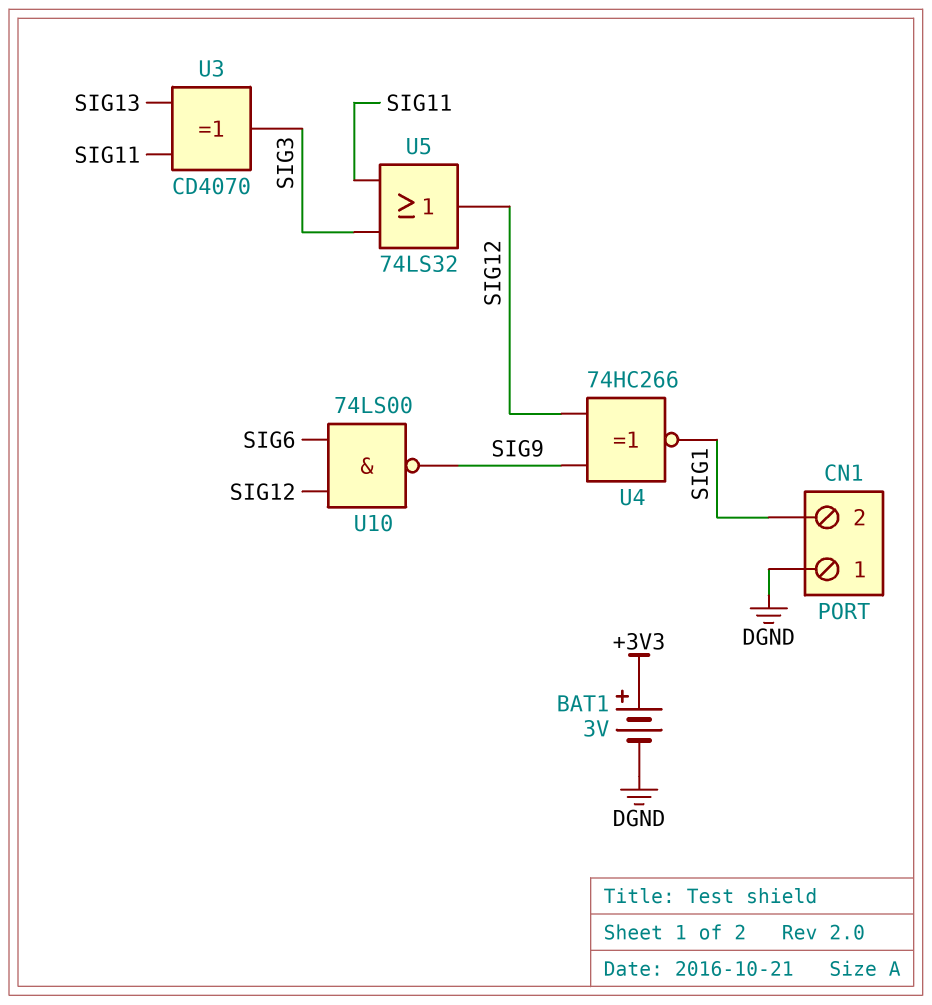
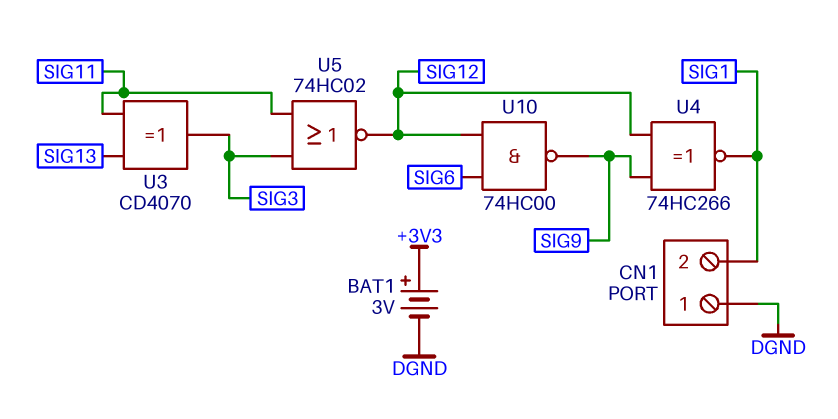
U5: OR 74LS32 (in SIG3, in SIG11, out SIG12) -> NOR 74HC02 (in SIG3, in SIG11, out SIG12)
U10: NAND 74LS00 (in SIG6, in SIG12, out SIG9) -> NAND 74HC00 (in SIG6, in SIG12, out SIG9)

